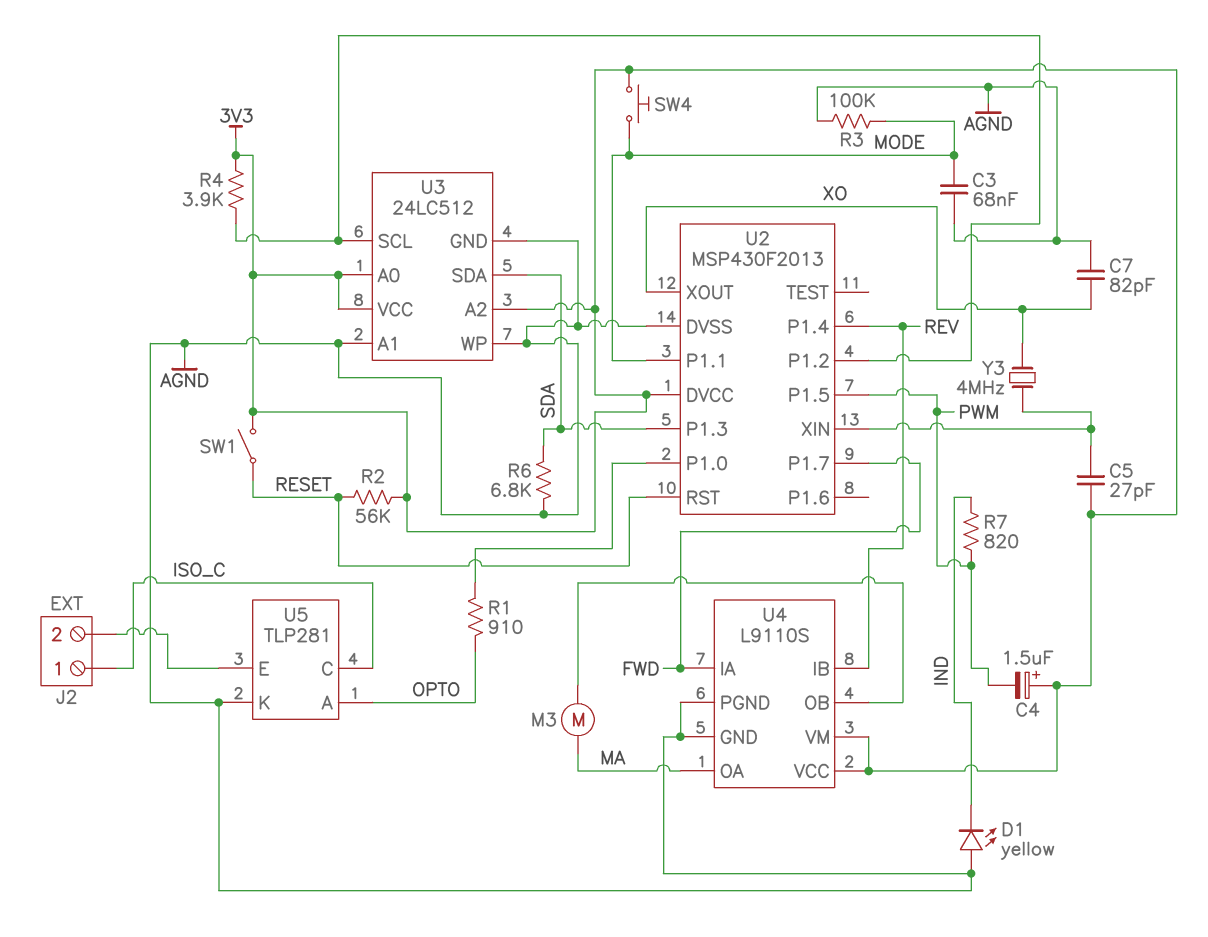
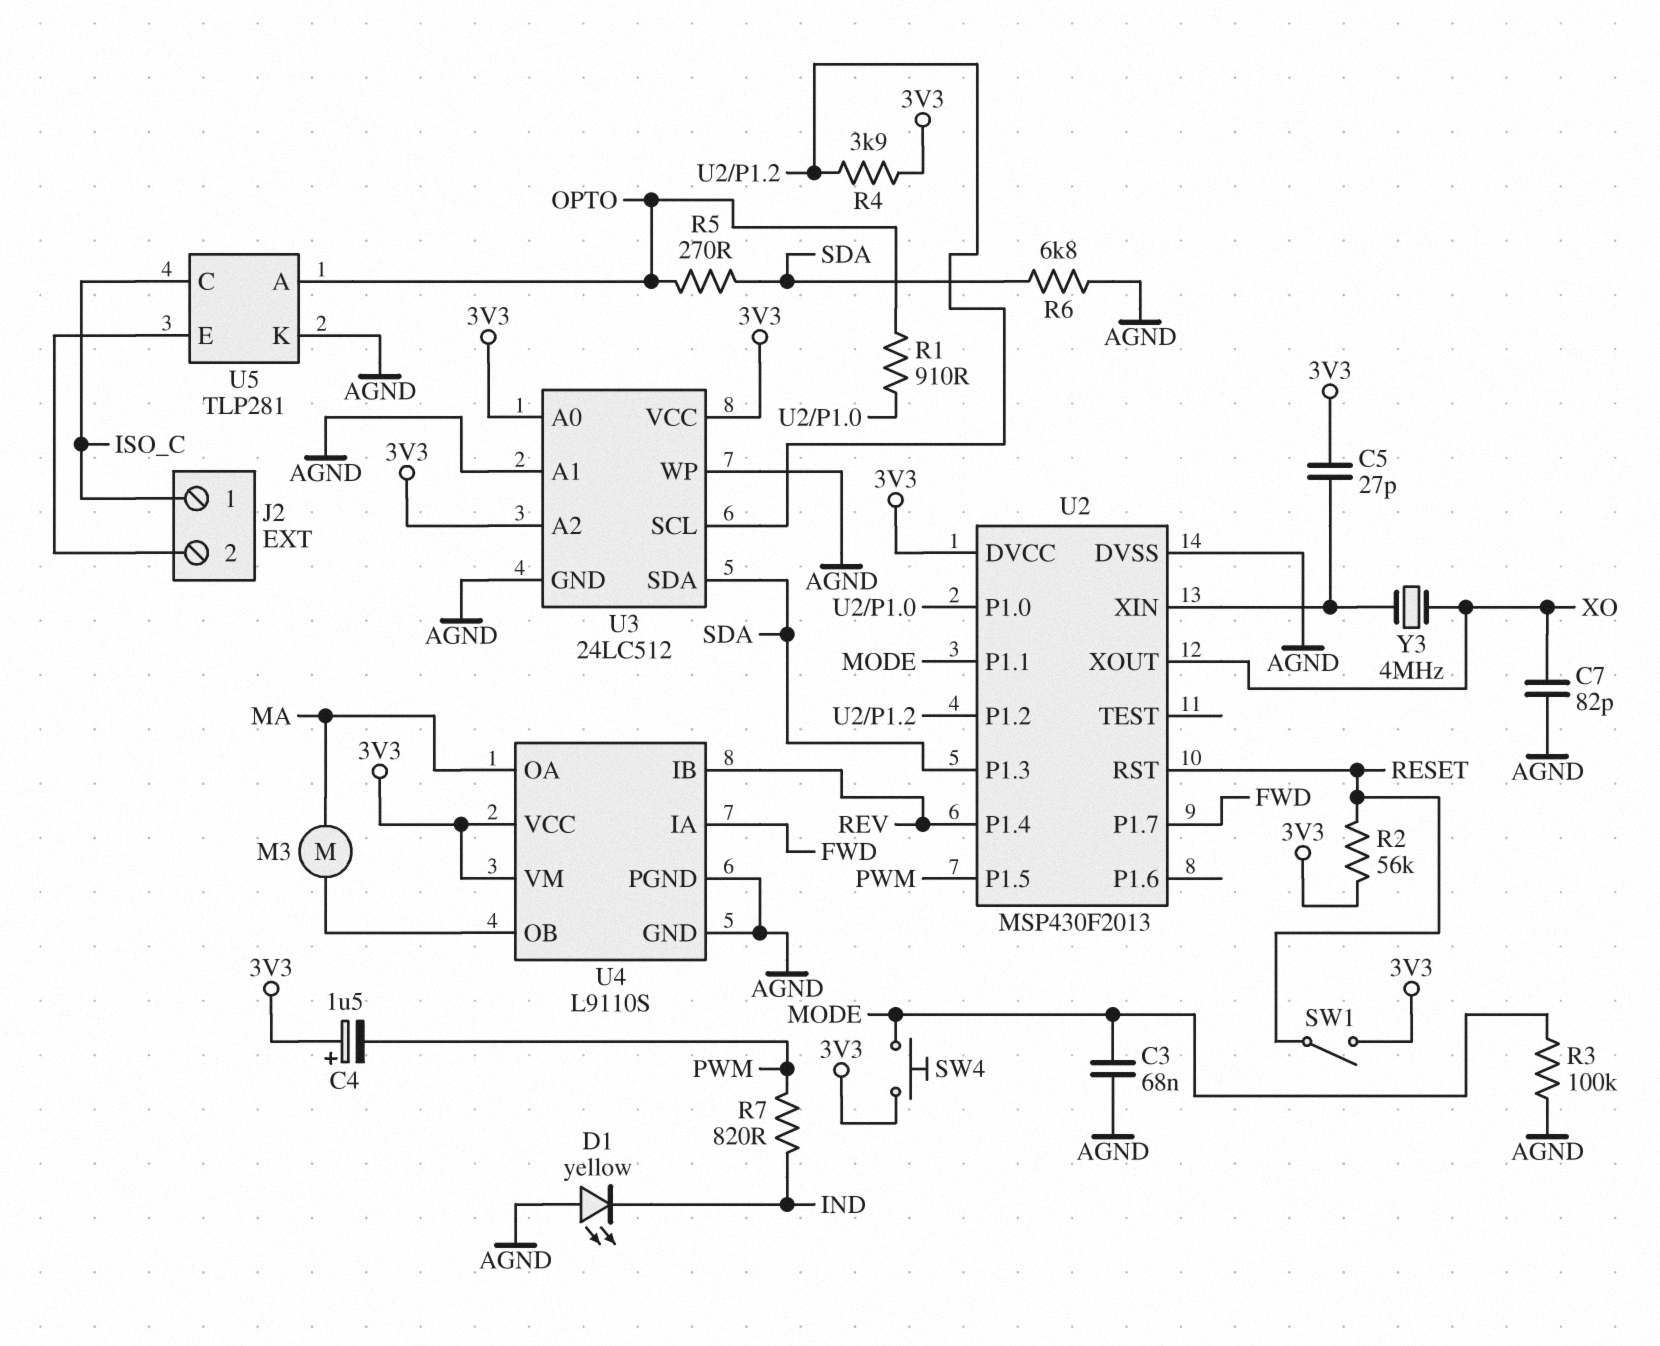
R5: none -> 270 (OPTO, SDA)

